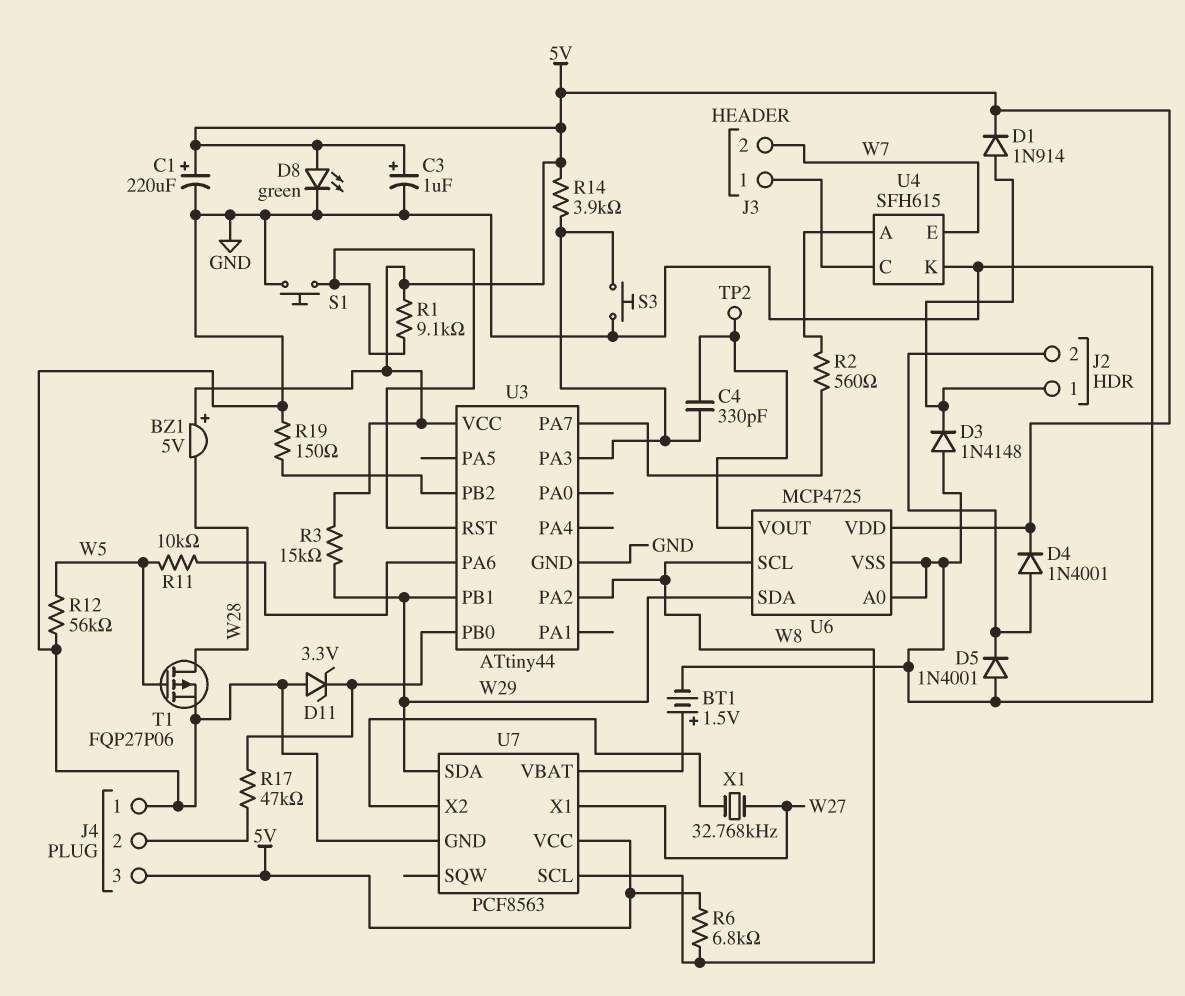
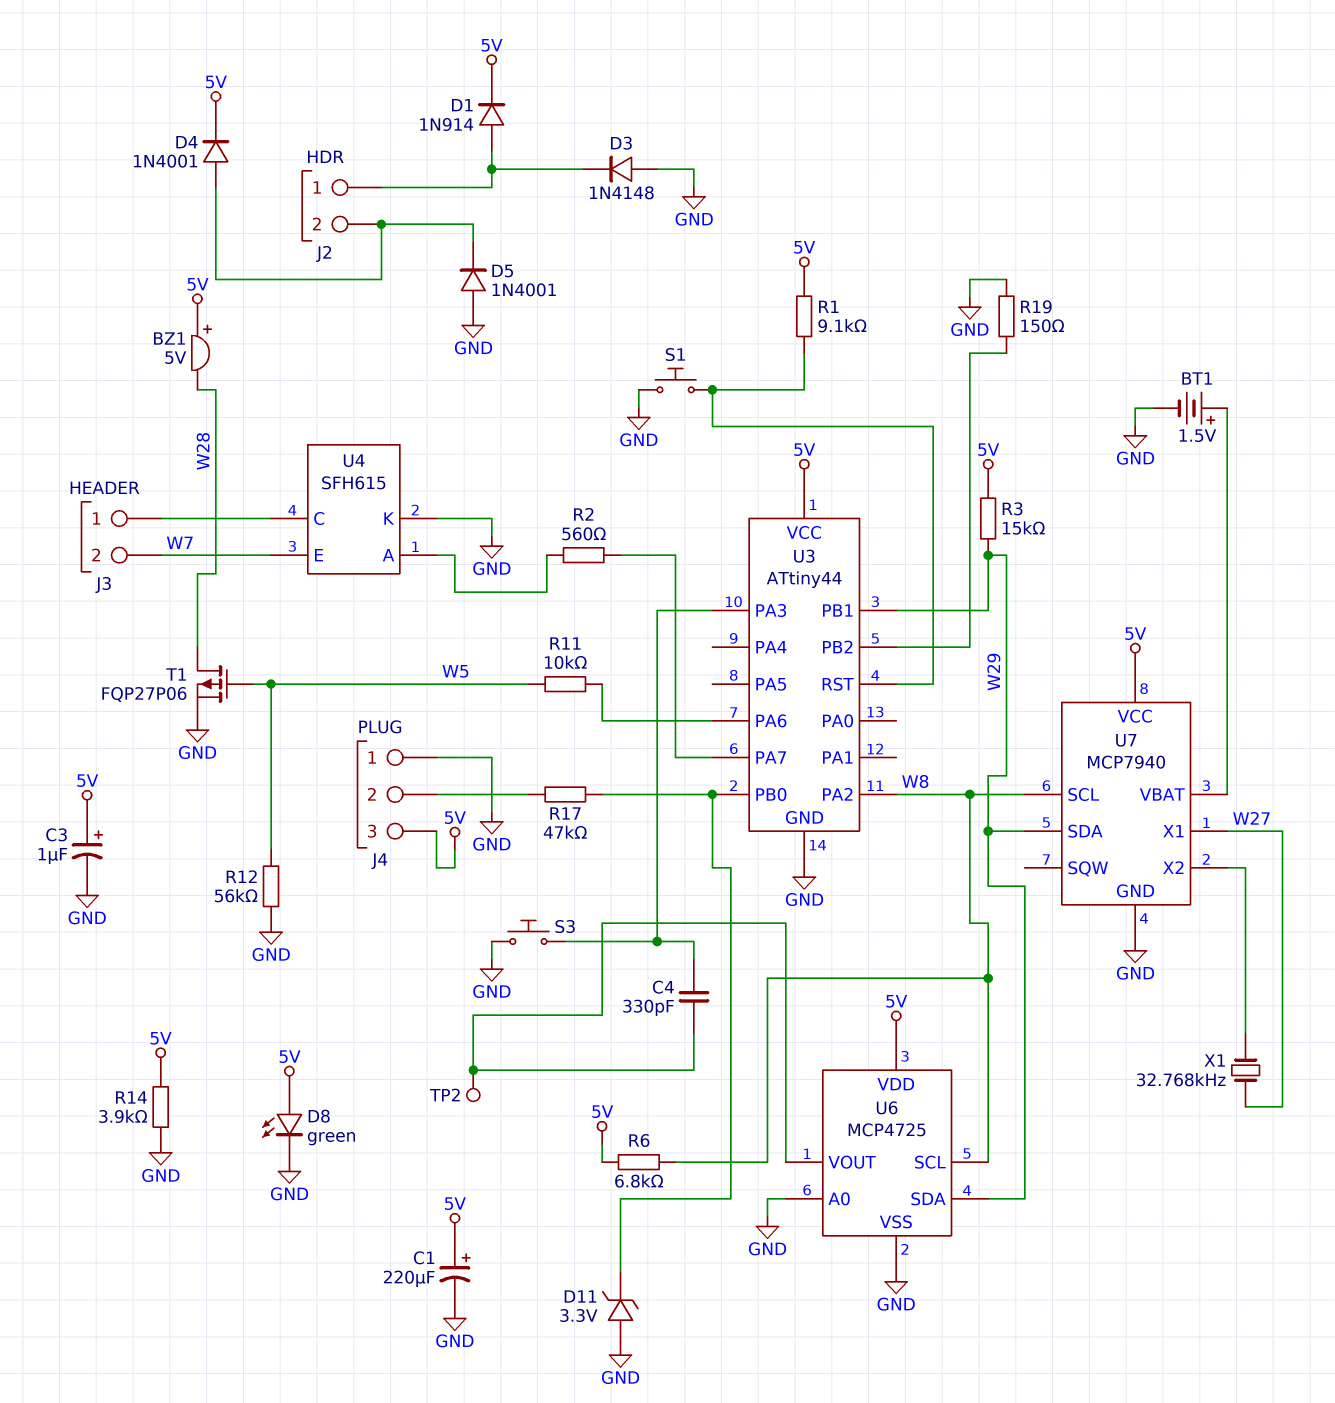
R14: 3.9k (5V, U3/PA3) -> 3.9k (5V, GND)
U7: PCF8563 -> MCP7940

